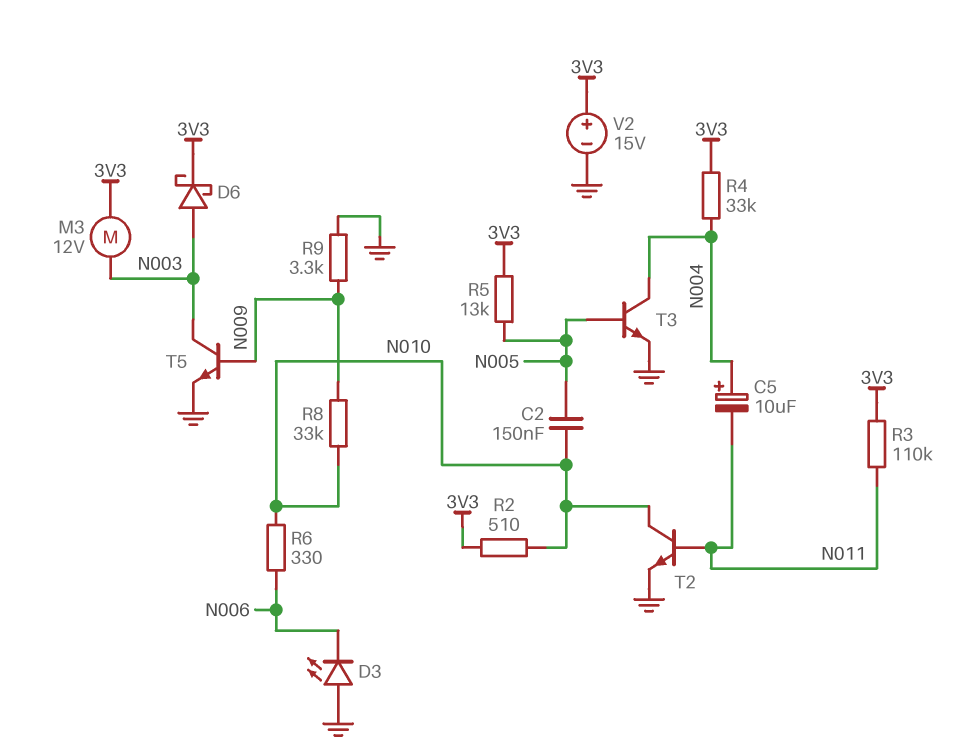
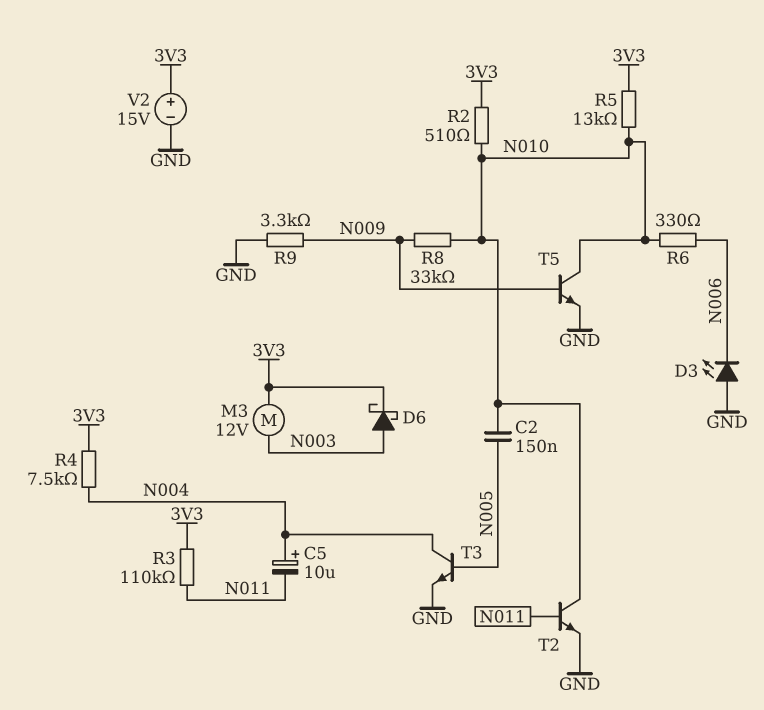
R4: 33k (3V3, N004) -> 7.5k (3V3, N004)
R5: 13k (3V3, N005) -> 13k (3V3, N010)
T5: NPN (B N009, C N003, E GND) -> NPN (B N009, C N010, E GND)

